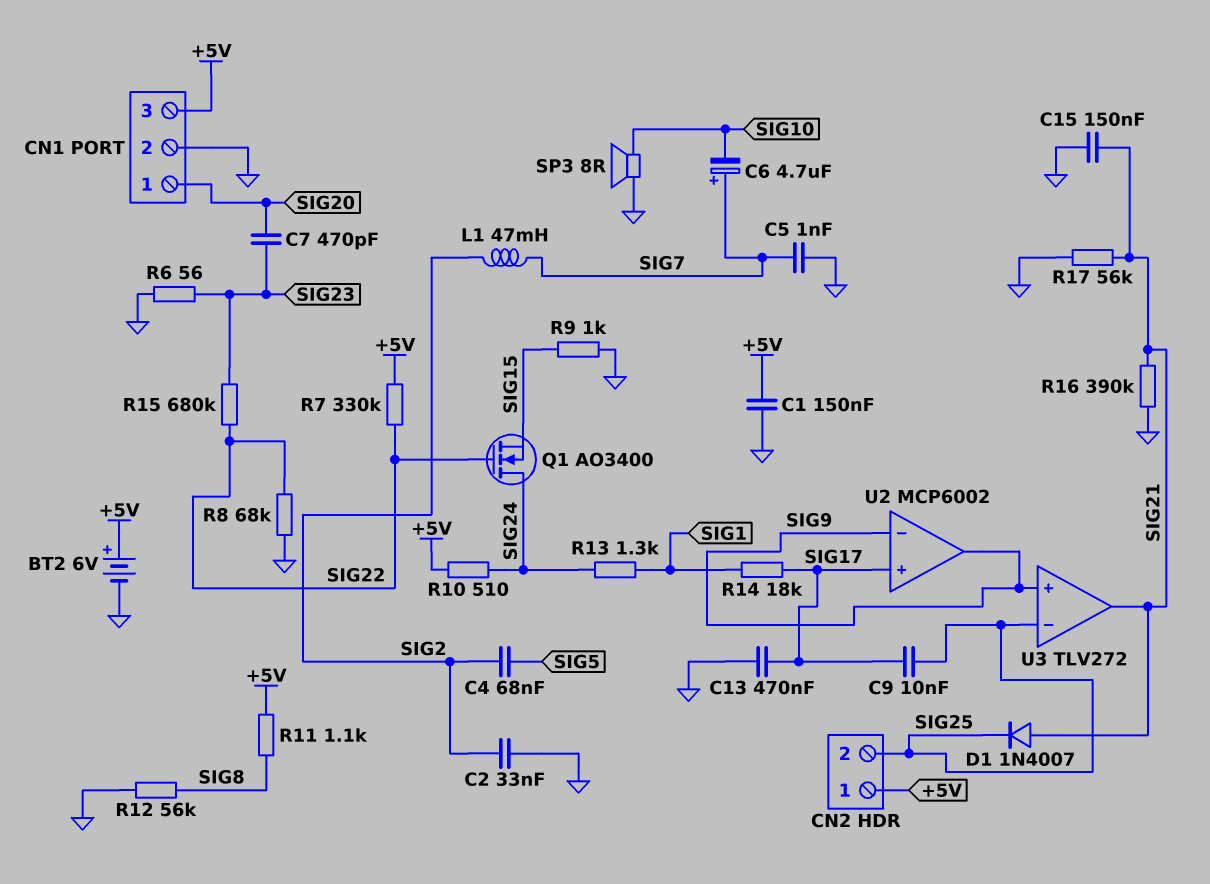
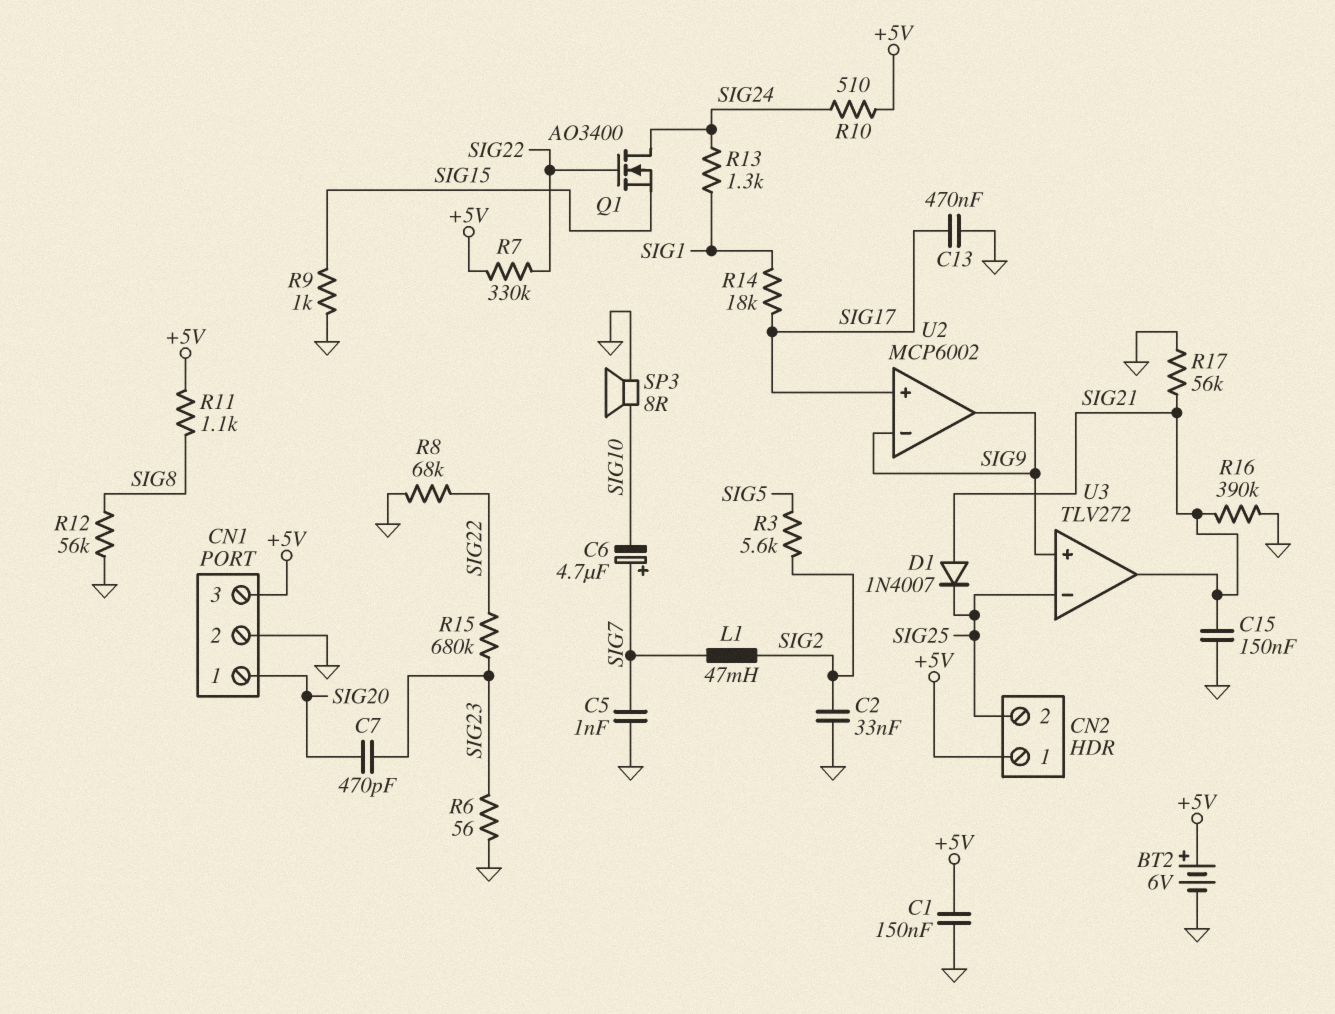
C4: 68nF (SIG2, SIG5) -> none
C9: 10nF (SIG17, SIG25) -> none
R3: none -> 5.6k (SIG2, SIG5)

